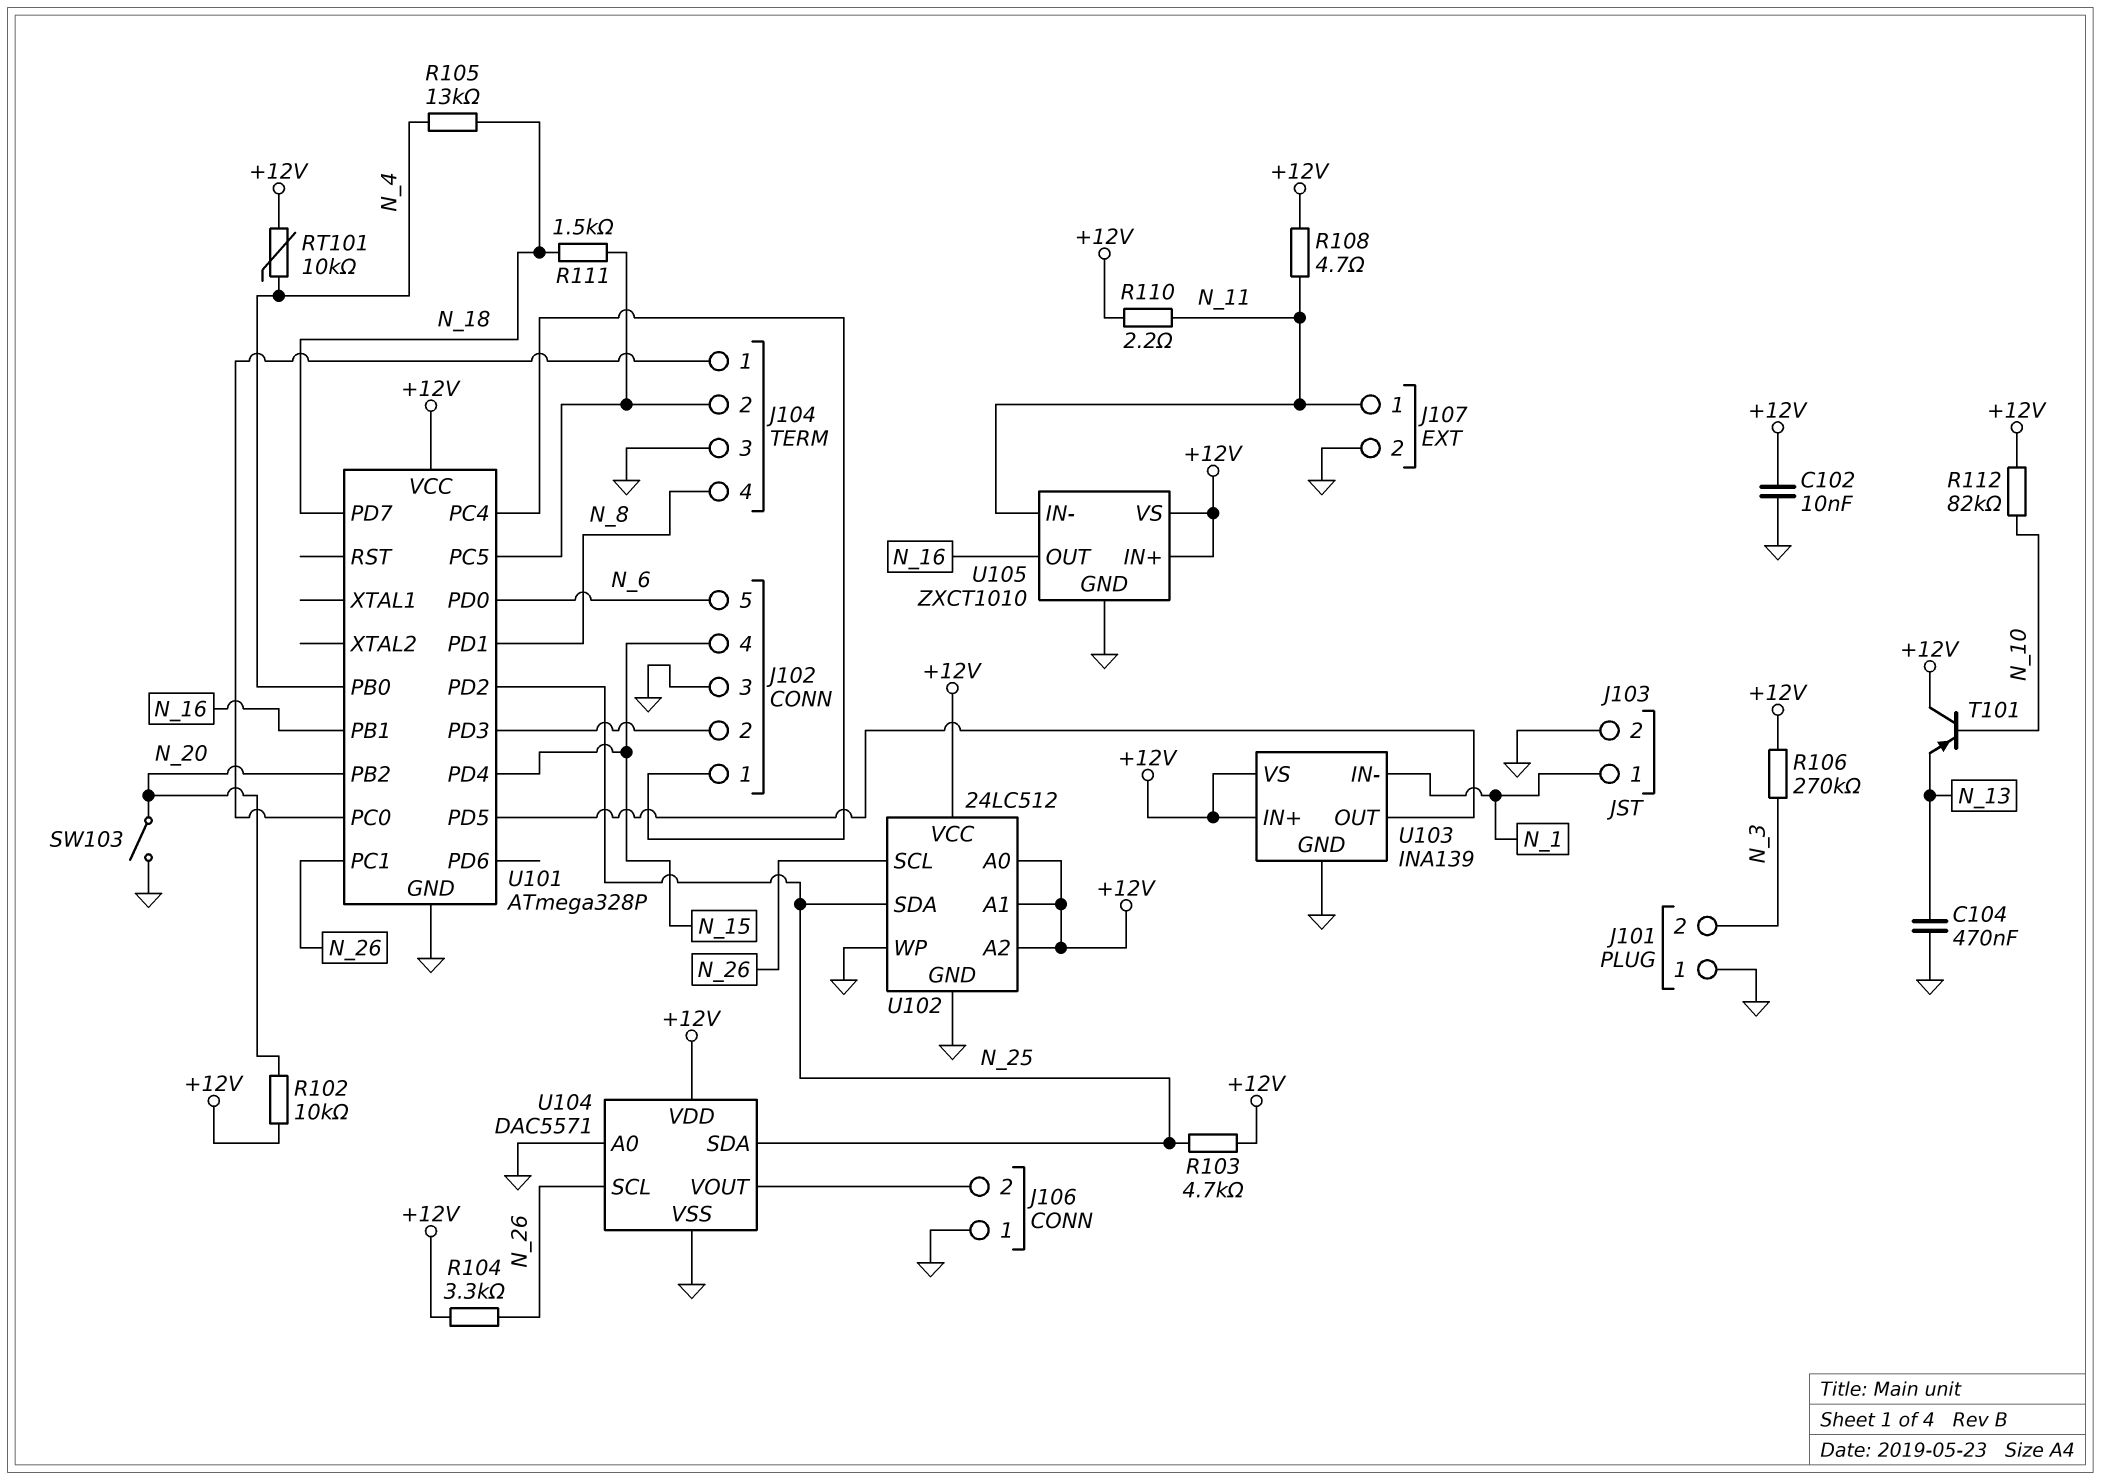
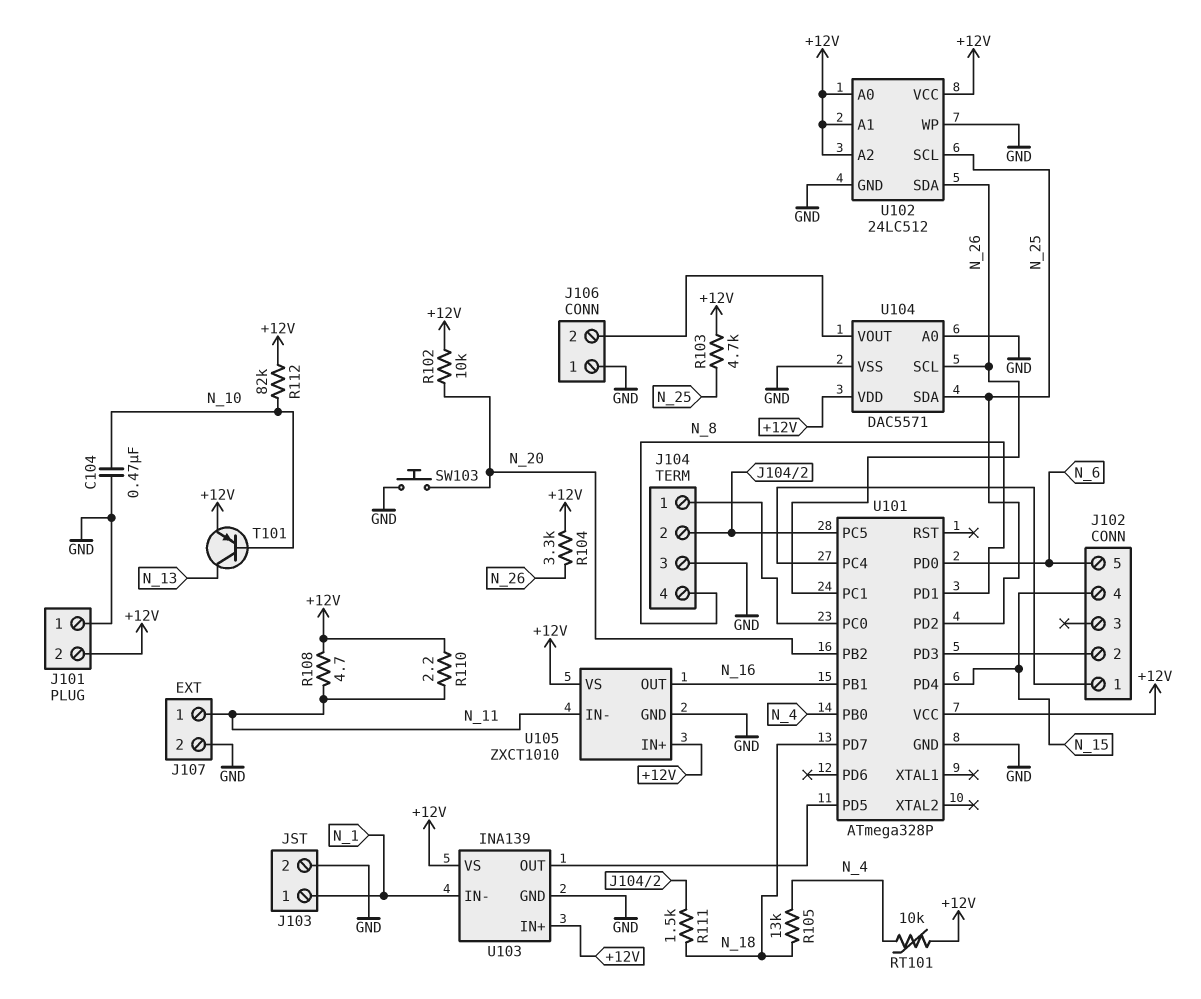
C102: 10nF (+12V, GND) -> none
C104: 470nF (GND, N_13) -> 470nF (GND, N_10)
J101 pin 2: N_3 -> +12V
J102 pin 3: GND -> none
R106: 270k (+12V, N_3) -> none
SW103: switch (GND, N_20) -> button (GND, N_20)
T101: PNP (B N_10, C +12V, E N_13) -> PNP (B N_10, C N_13, E +12V)
U102 pin SCL: N_26 -> N_25
U102 pin SDA: N_25 -> N_26

